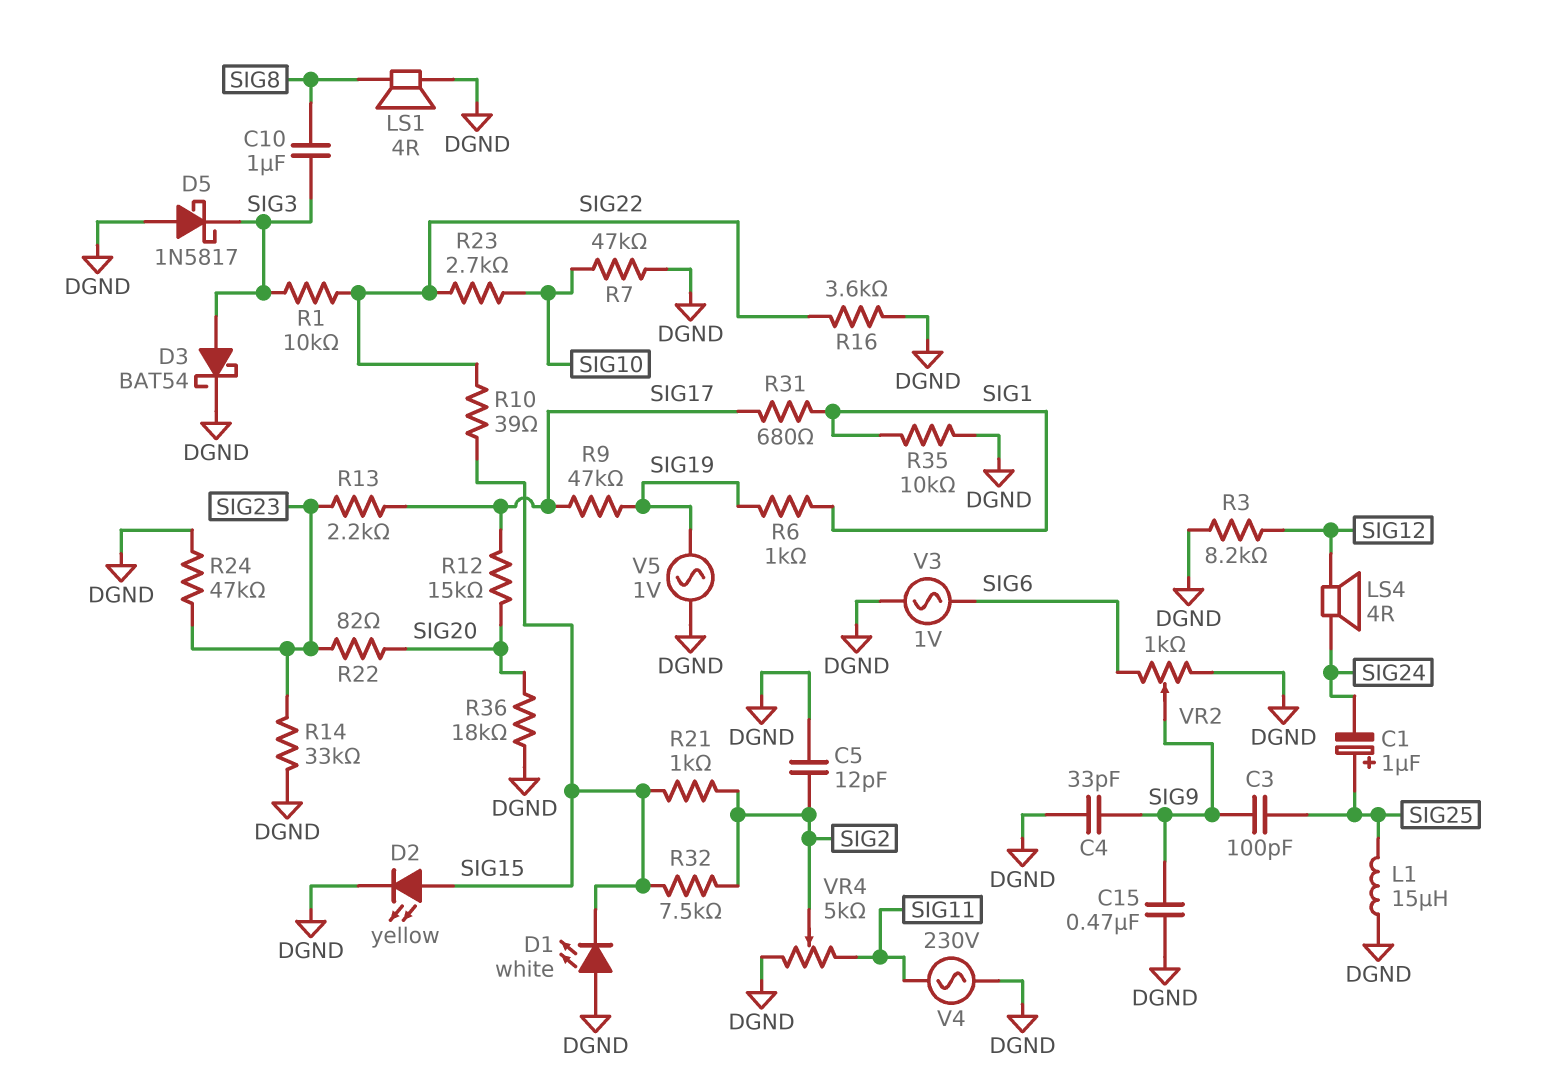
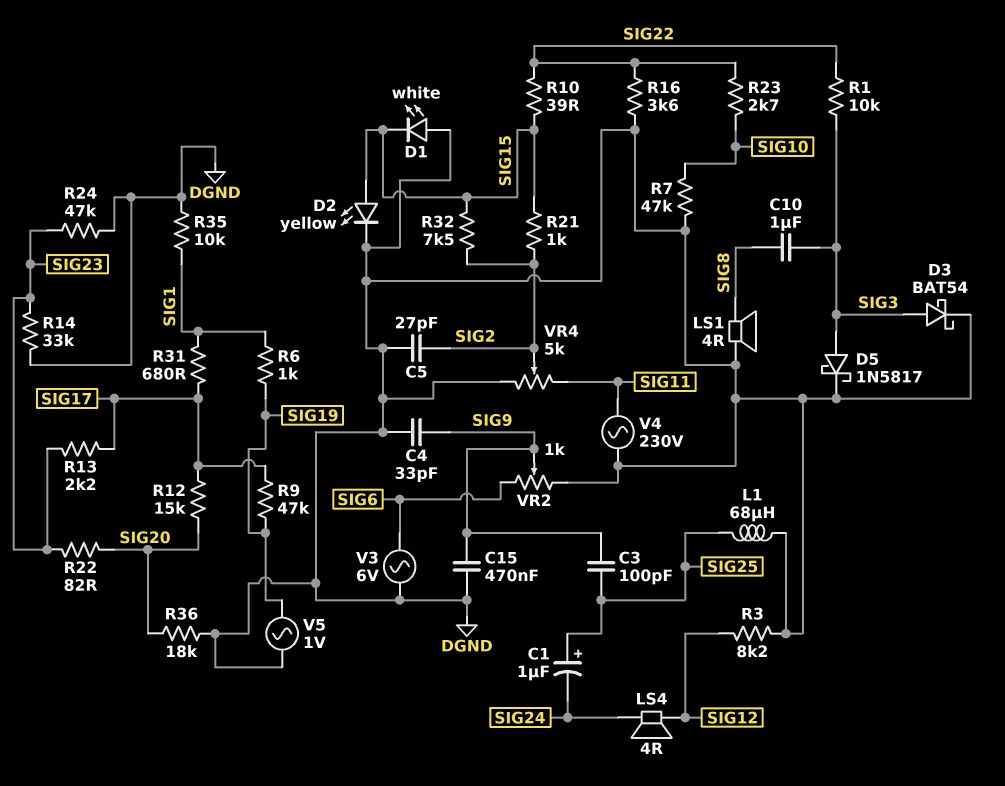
C5: 12pF (DGND, SIG2) -> 27pF (DGND, SIG2)
D5: schottky 1N5817 (A DGND, K SIG3) -> schottky 1N5817 (A SIG3, K DGND)
L1: 15uH (DGND, SIG25) -> 68uH (DGND, SIG25)
V3: AC 1V (DGND, SIG6) -> AC 6V (DGND, SIG6)

